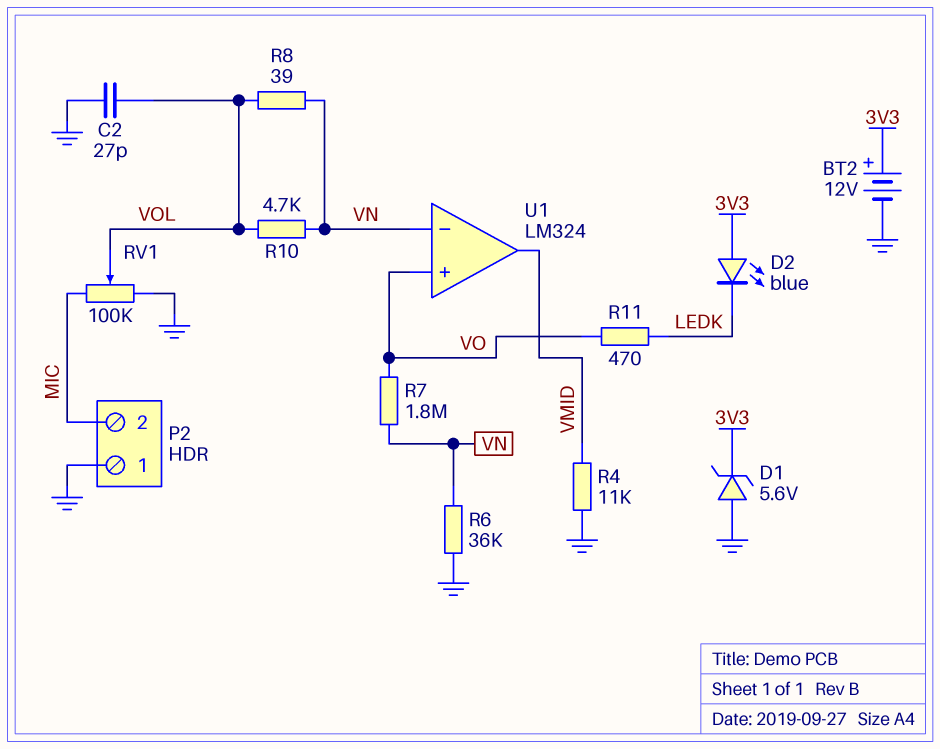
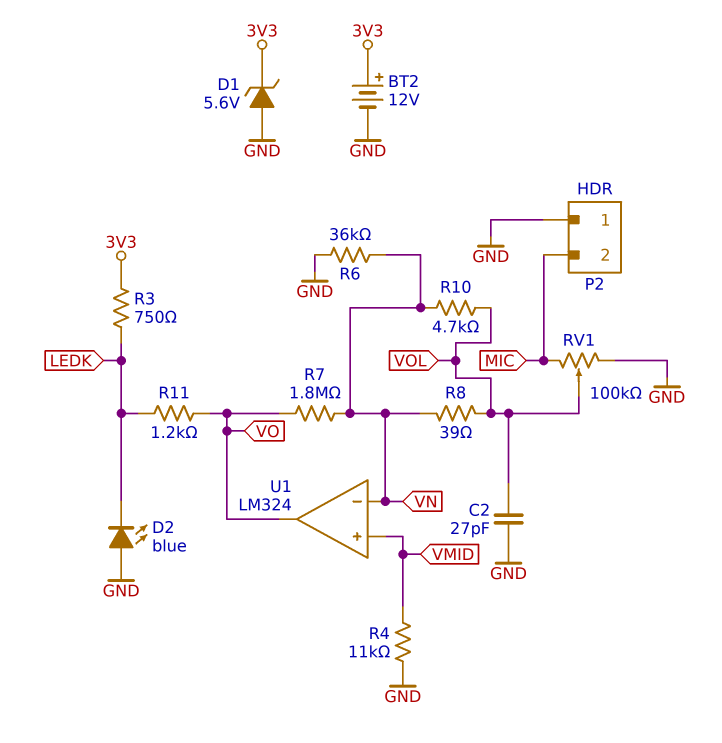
D2: LED blue (A 3V3, K LEDK) -> LED blue (A GND, K LEDK)
R3: none -> 750 (3V3, LEDK)
R11: 470 (LEDK, VO) -> 1.2k (LEDK, VO)
U1 pin in+: VO -> VMID
U1 pin out: VMID -> VO

